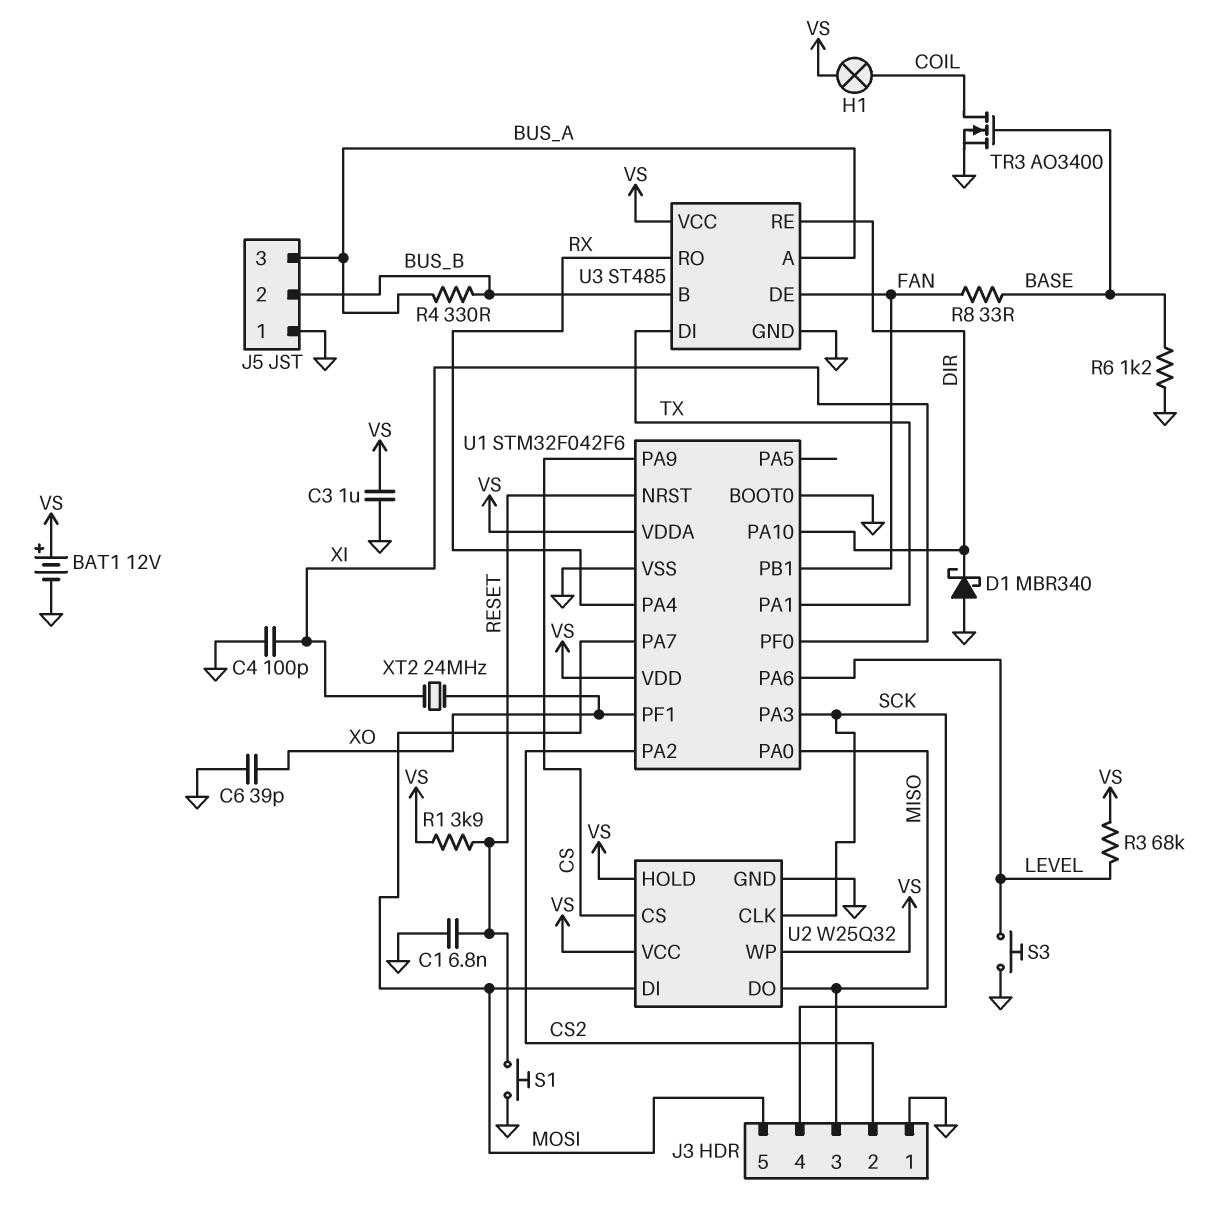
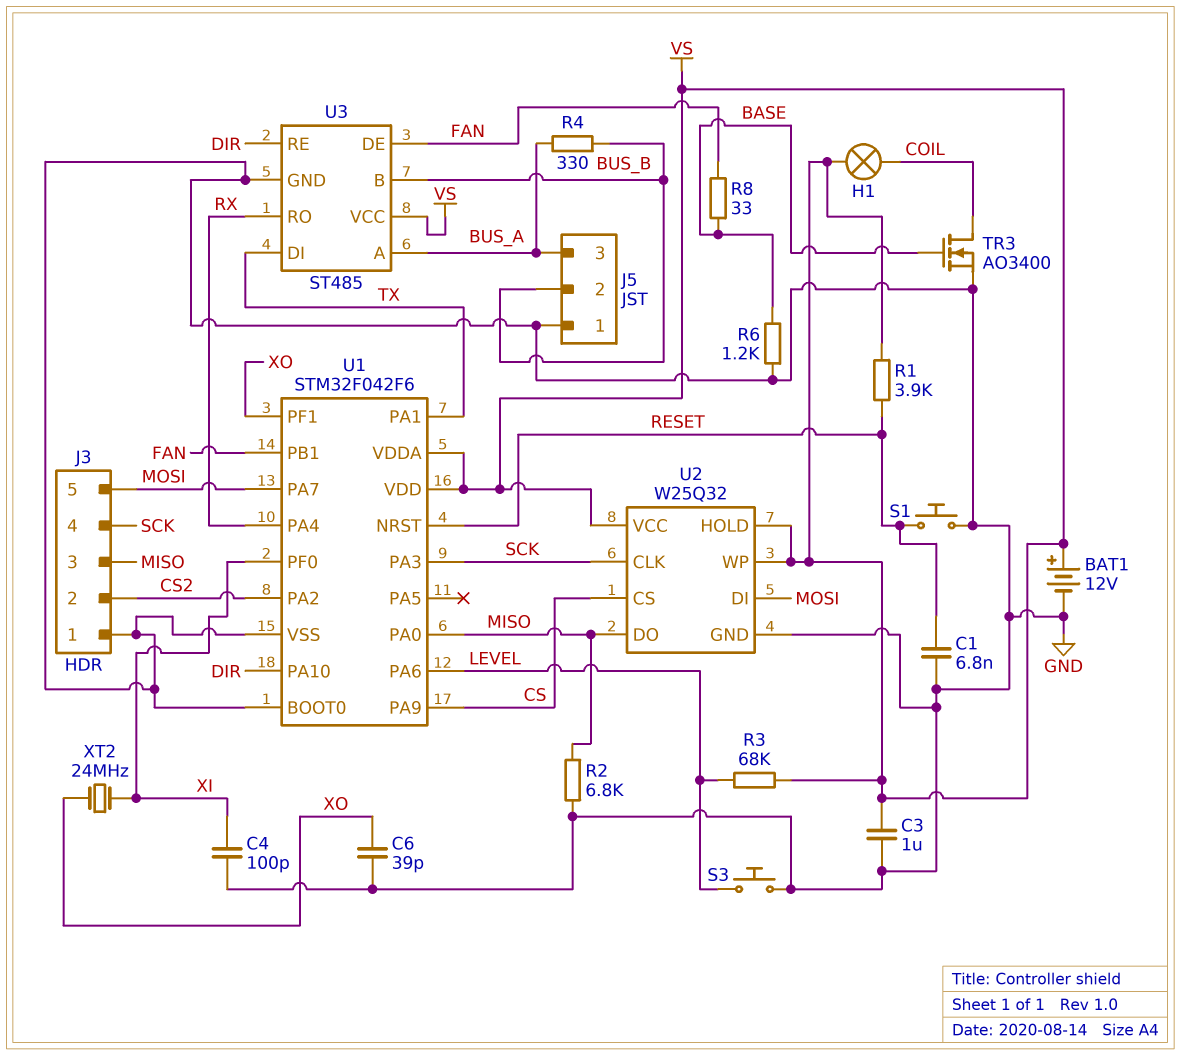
D1: schottky MBR340 (A GND, K DIR) -> none
R2: none -> 6.8k (GND, MISO)

